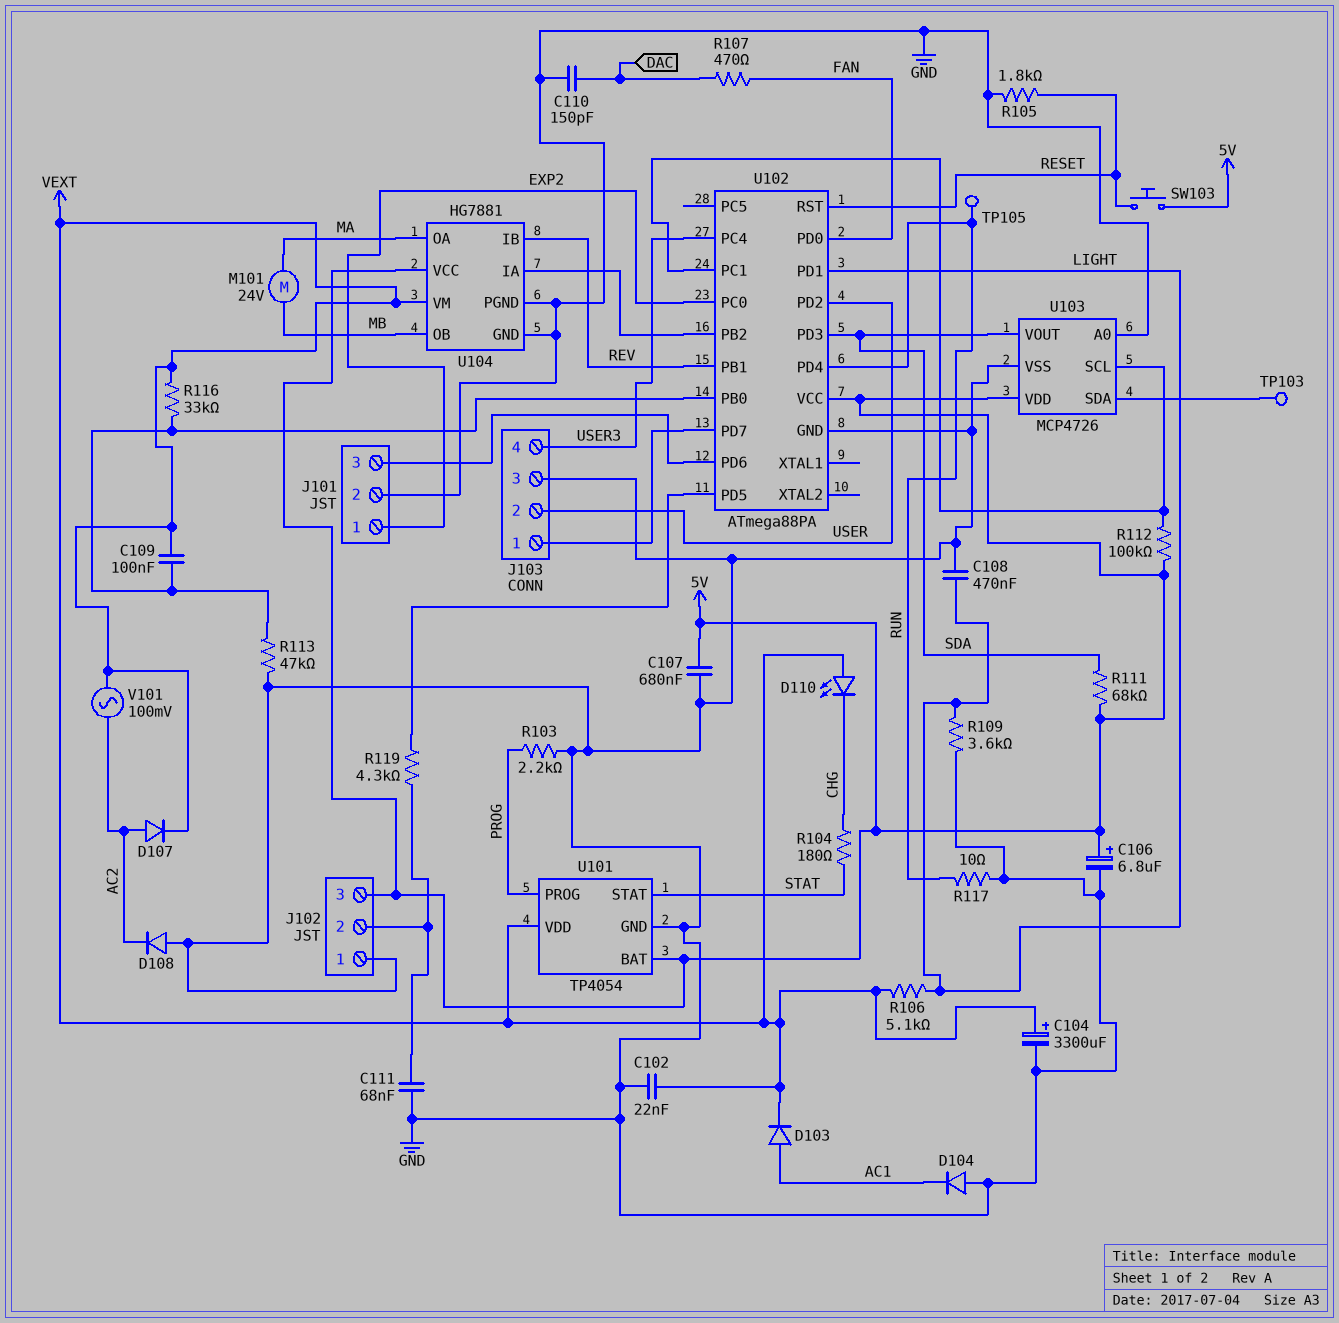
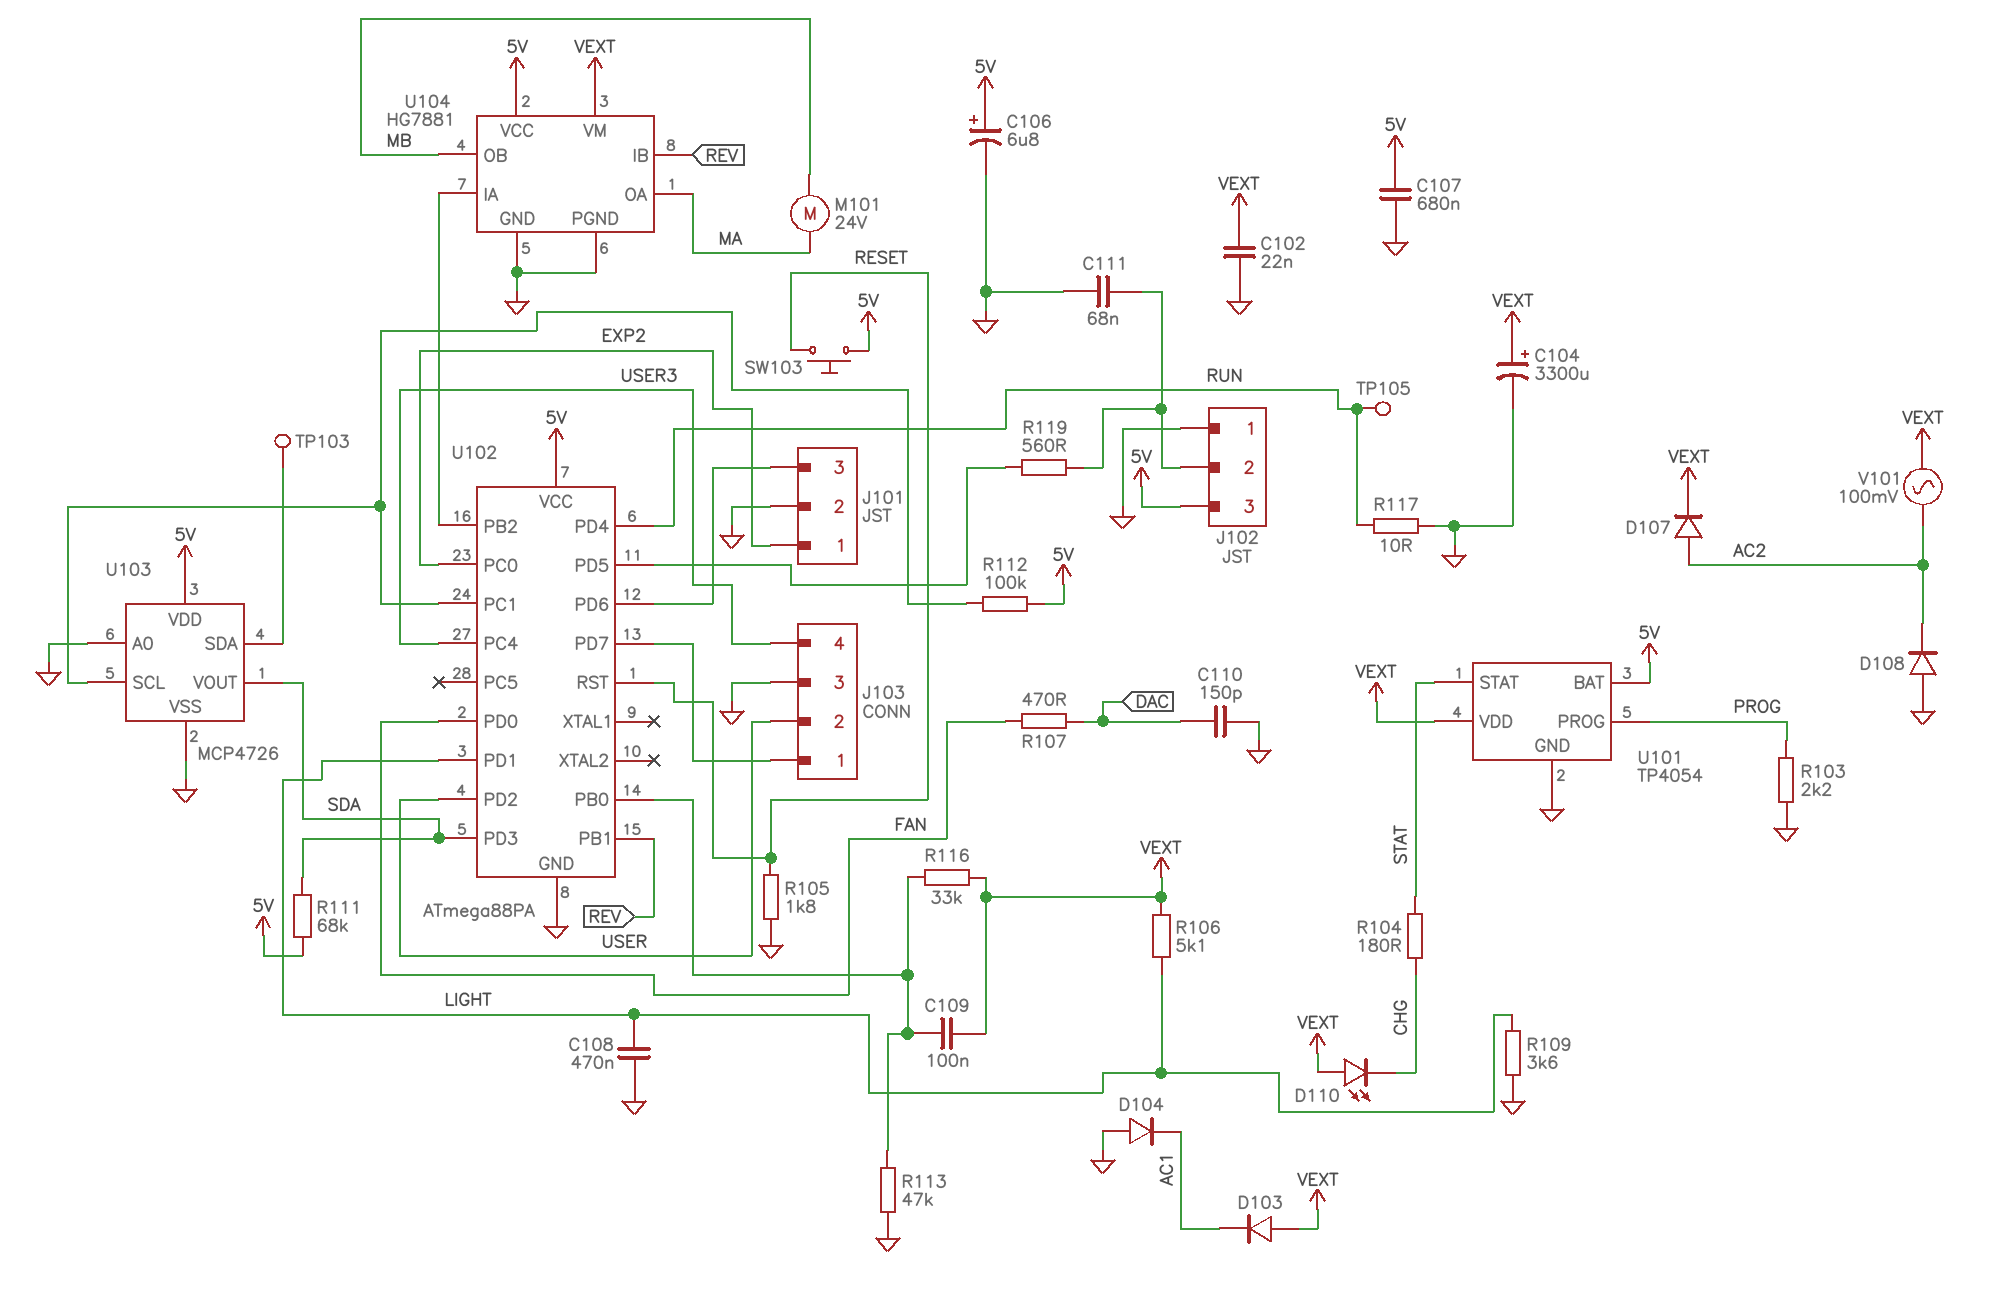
D103: diode (A AC1, K VEXT) -> diode (A VEXT, K AC1)
R119: 4.3k (J102/2, U102/PD5) -> 560 (J102/2, U102/PD5)

